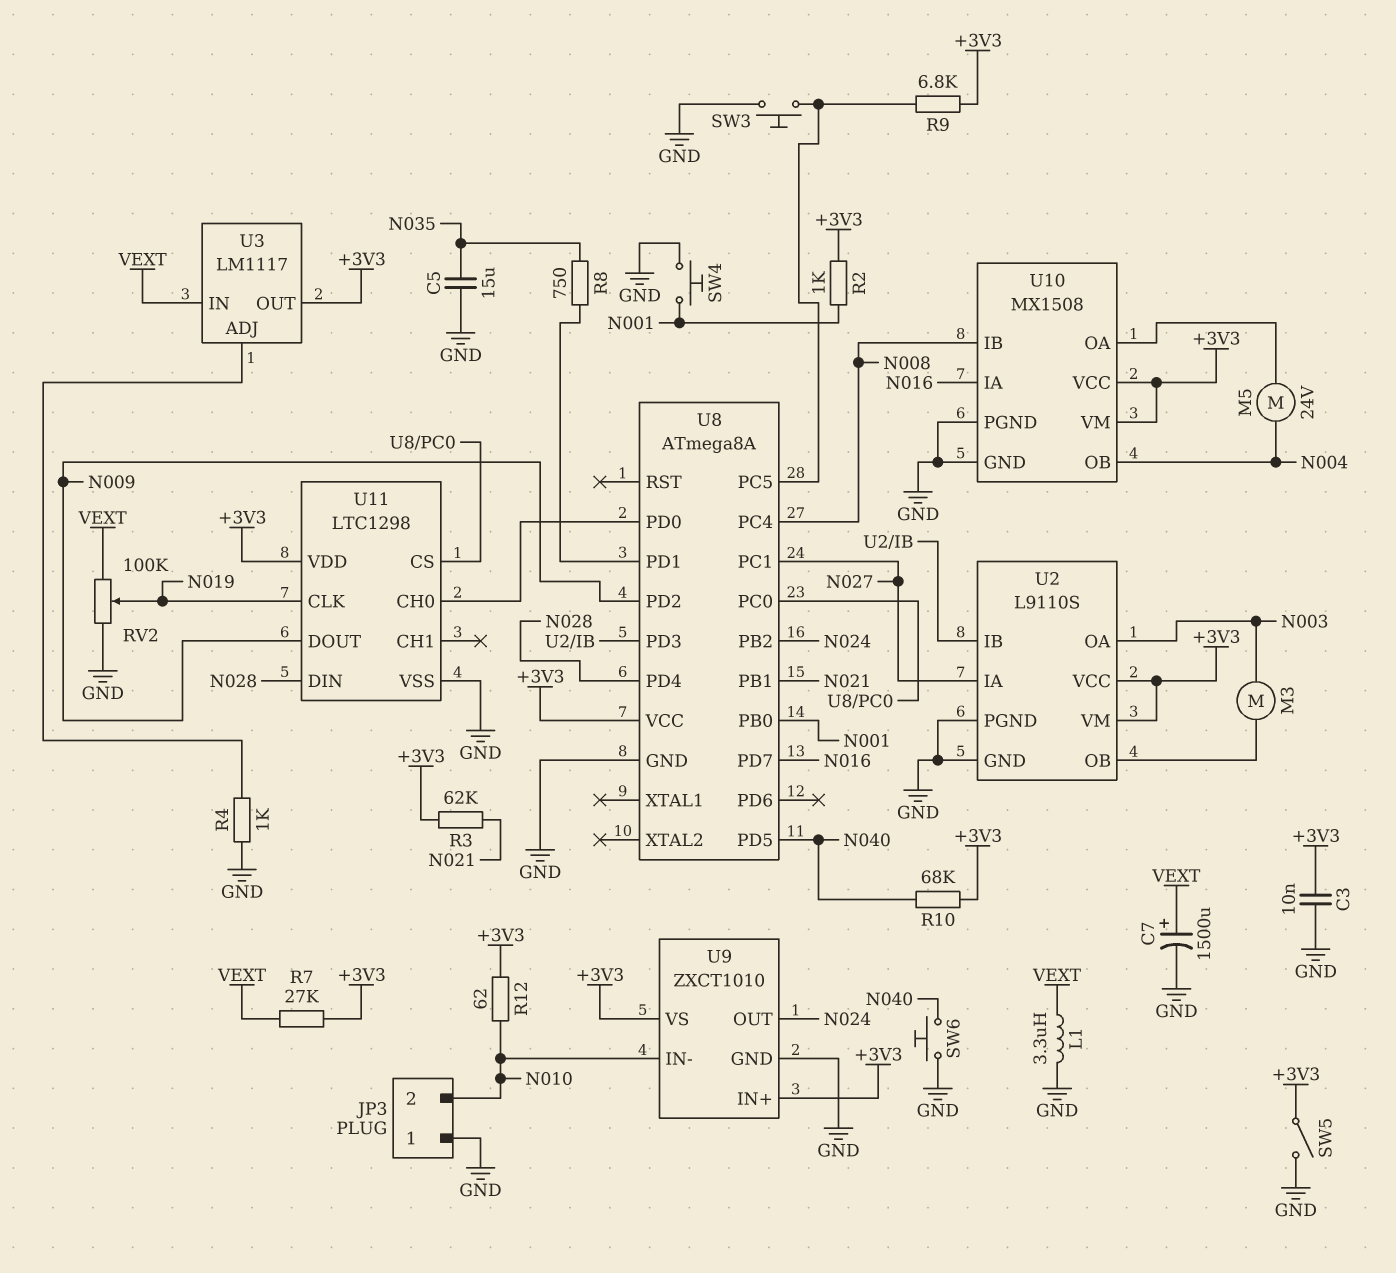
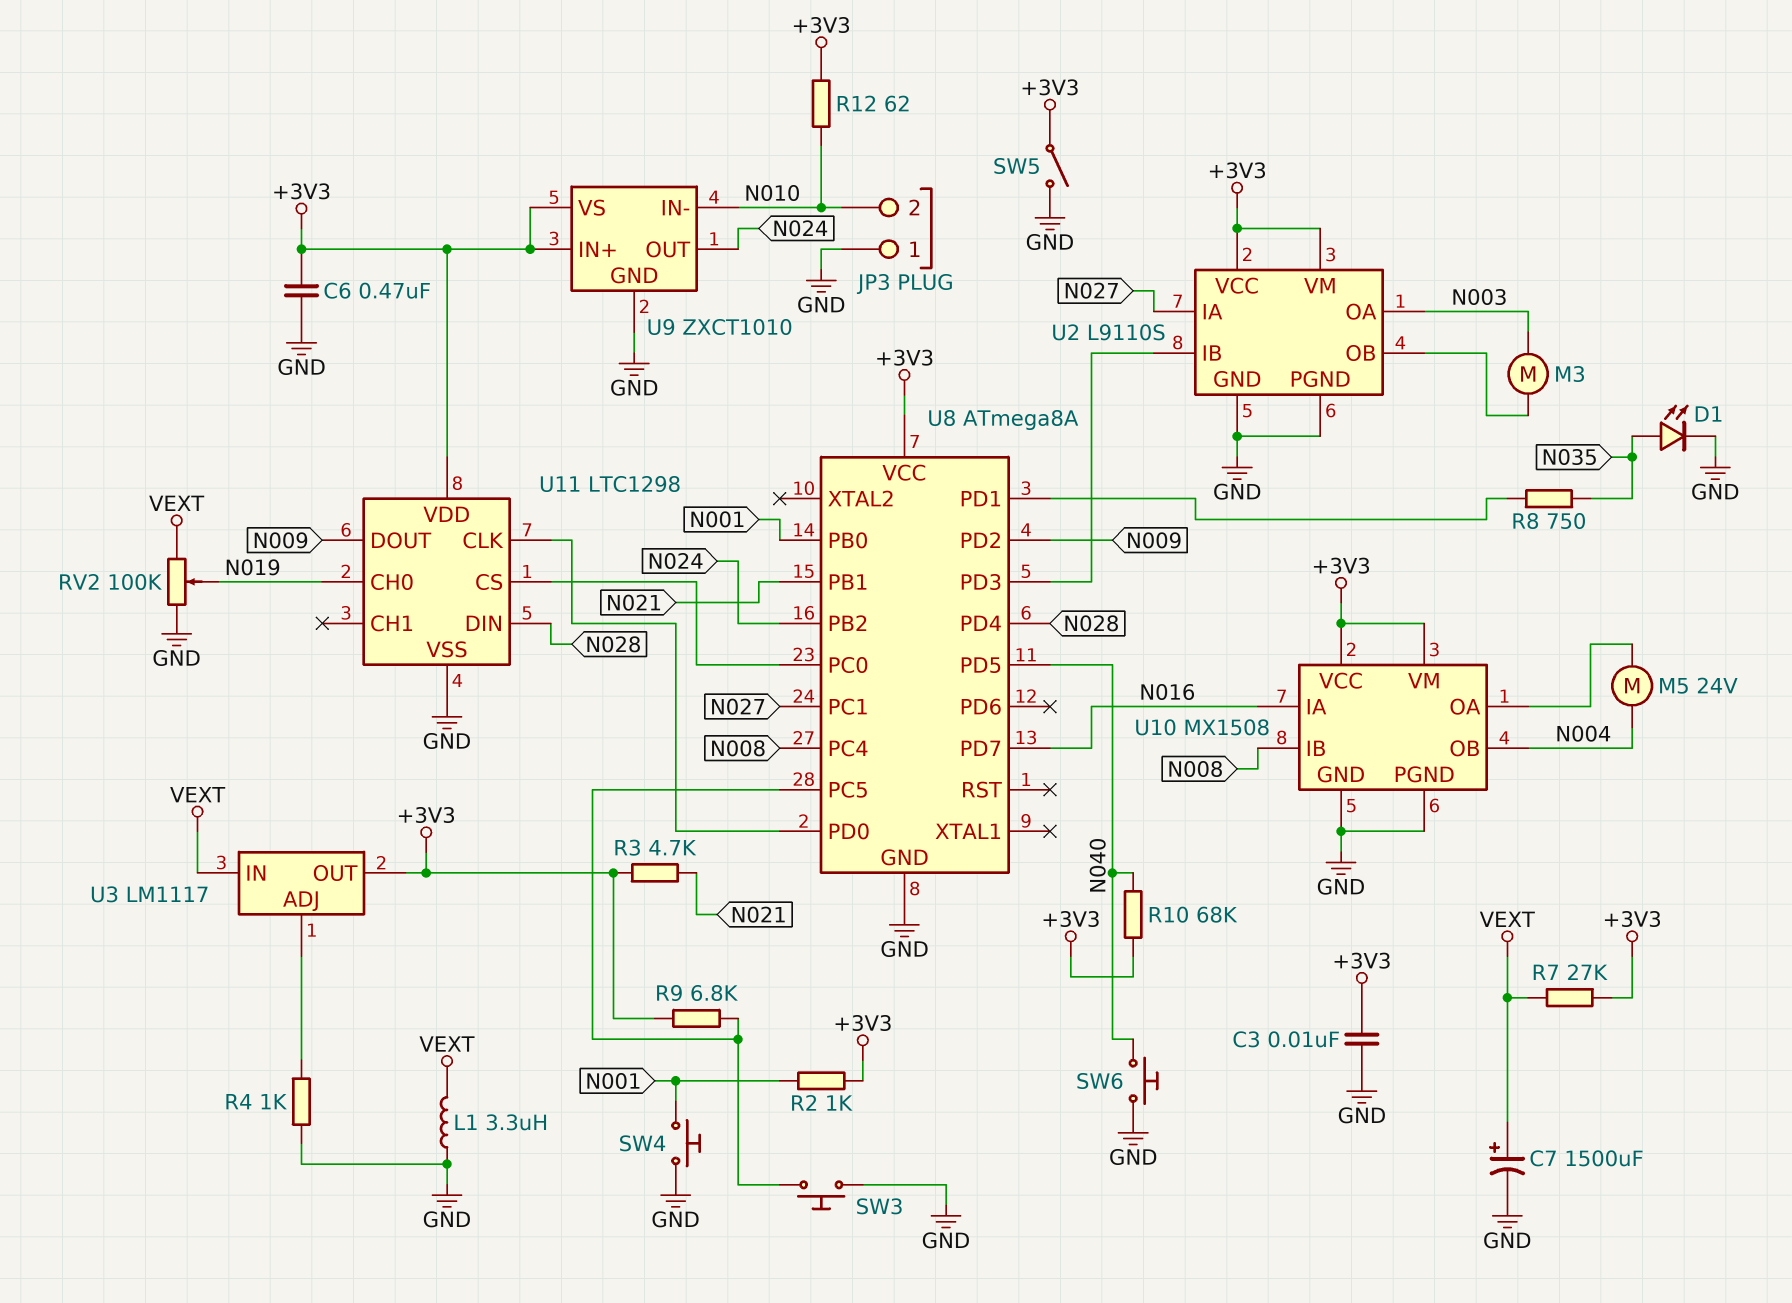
C5: 15uF (GND, N035) -> none
C6: none -> 470nF (+3V3, GND)
D1: none -> LED (A N035, K GND)
R3: 62k (+3V3, N021) -> 4.7k (+3V3, N021)
U11 pin CH0: U8/PD0 -> N019
U11 pin CLK: N019 -> U8/PD0

